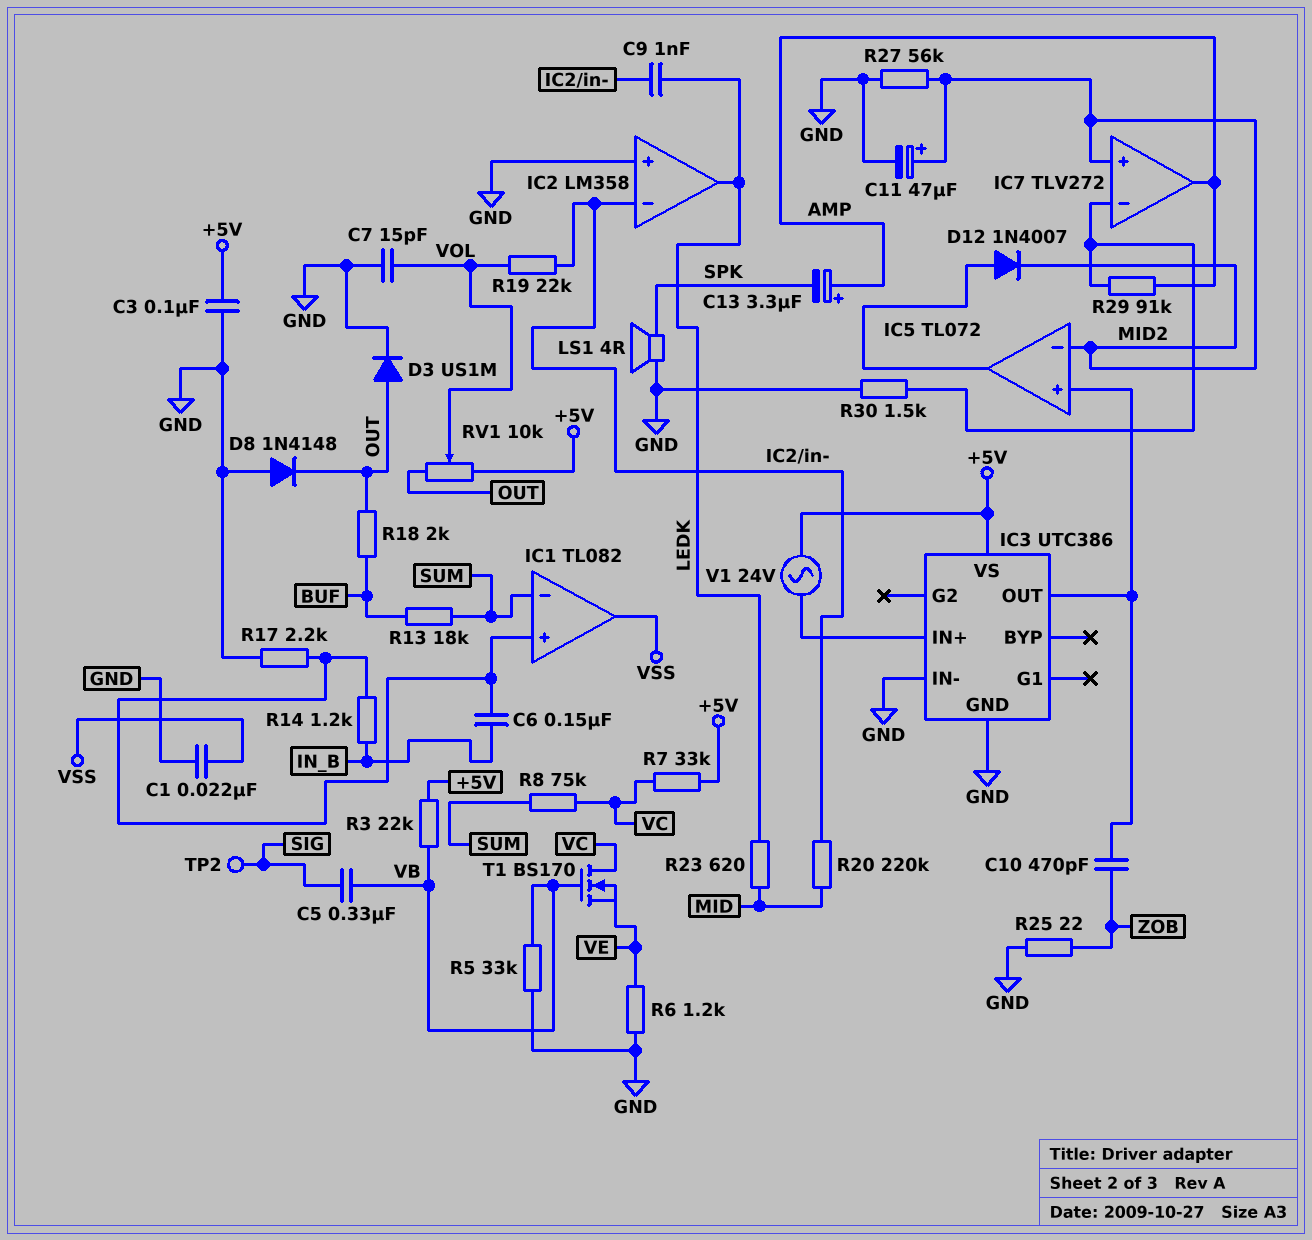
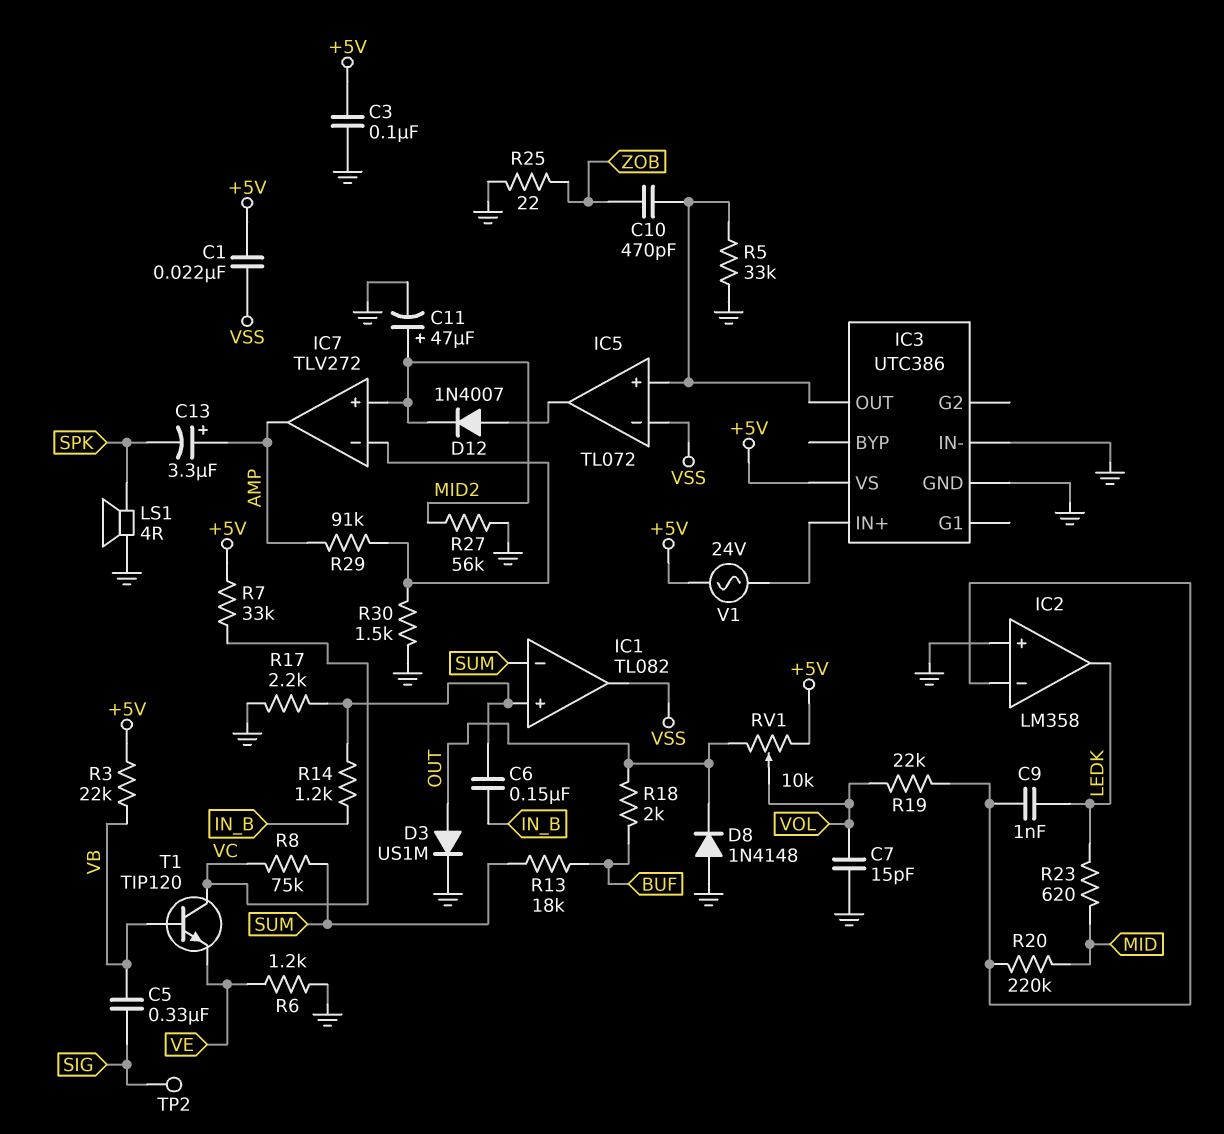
C1: 22nF (GND, VSS) -> 22nF (+5V, VSS)
IC5 pin in-: MID2 -> VSS
R5: 33k (GND, VB) -> 33k (GND, IC3/OUT)
T1: NMOS BS170 (G VB, D VC, S VE) -> NPN TIP120 (B VB, C VC, E VE)

